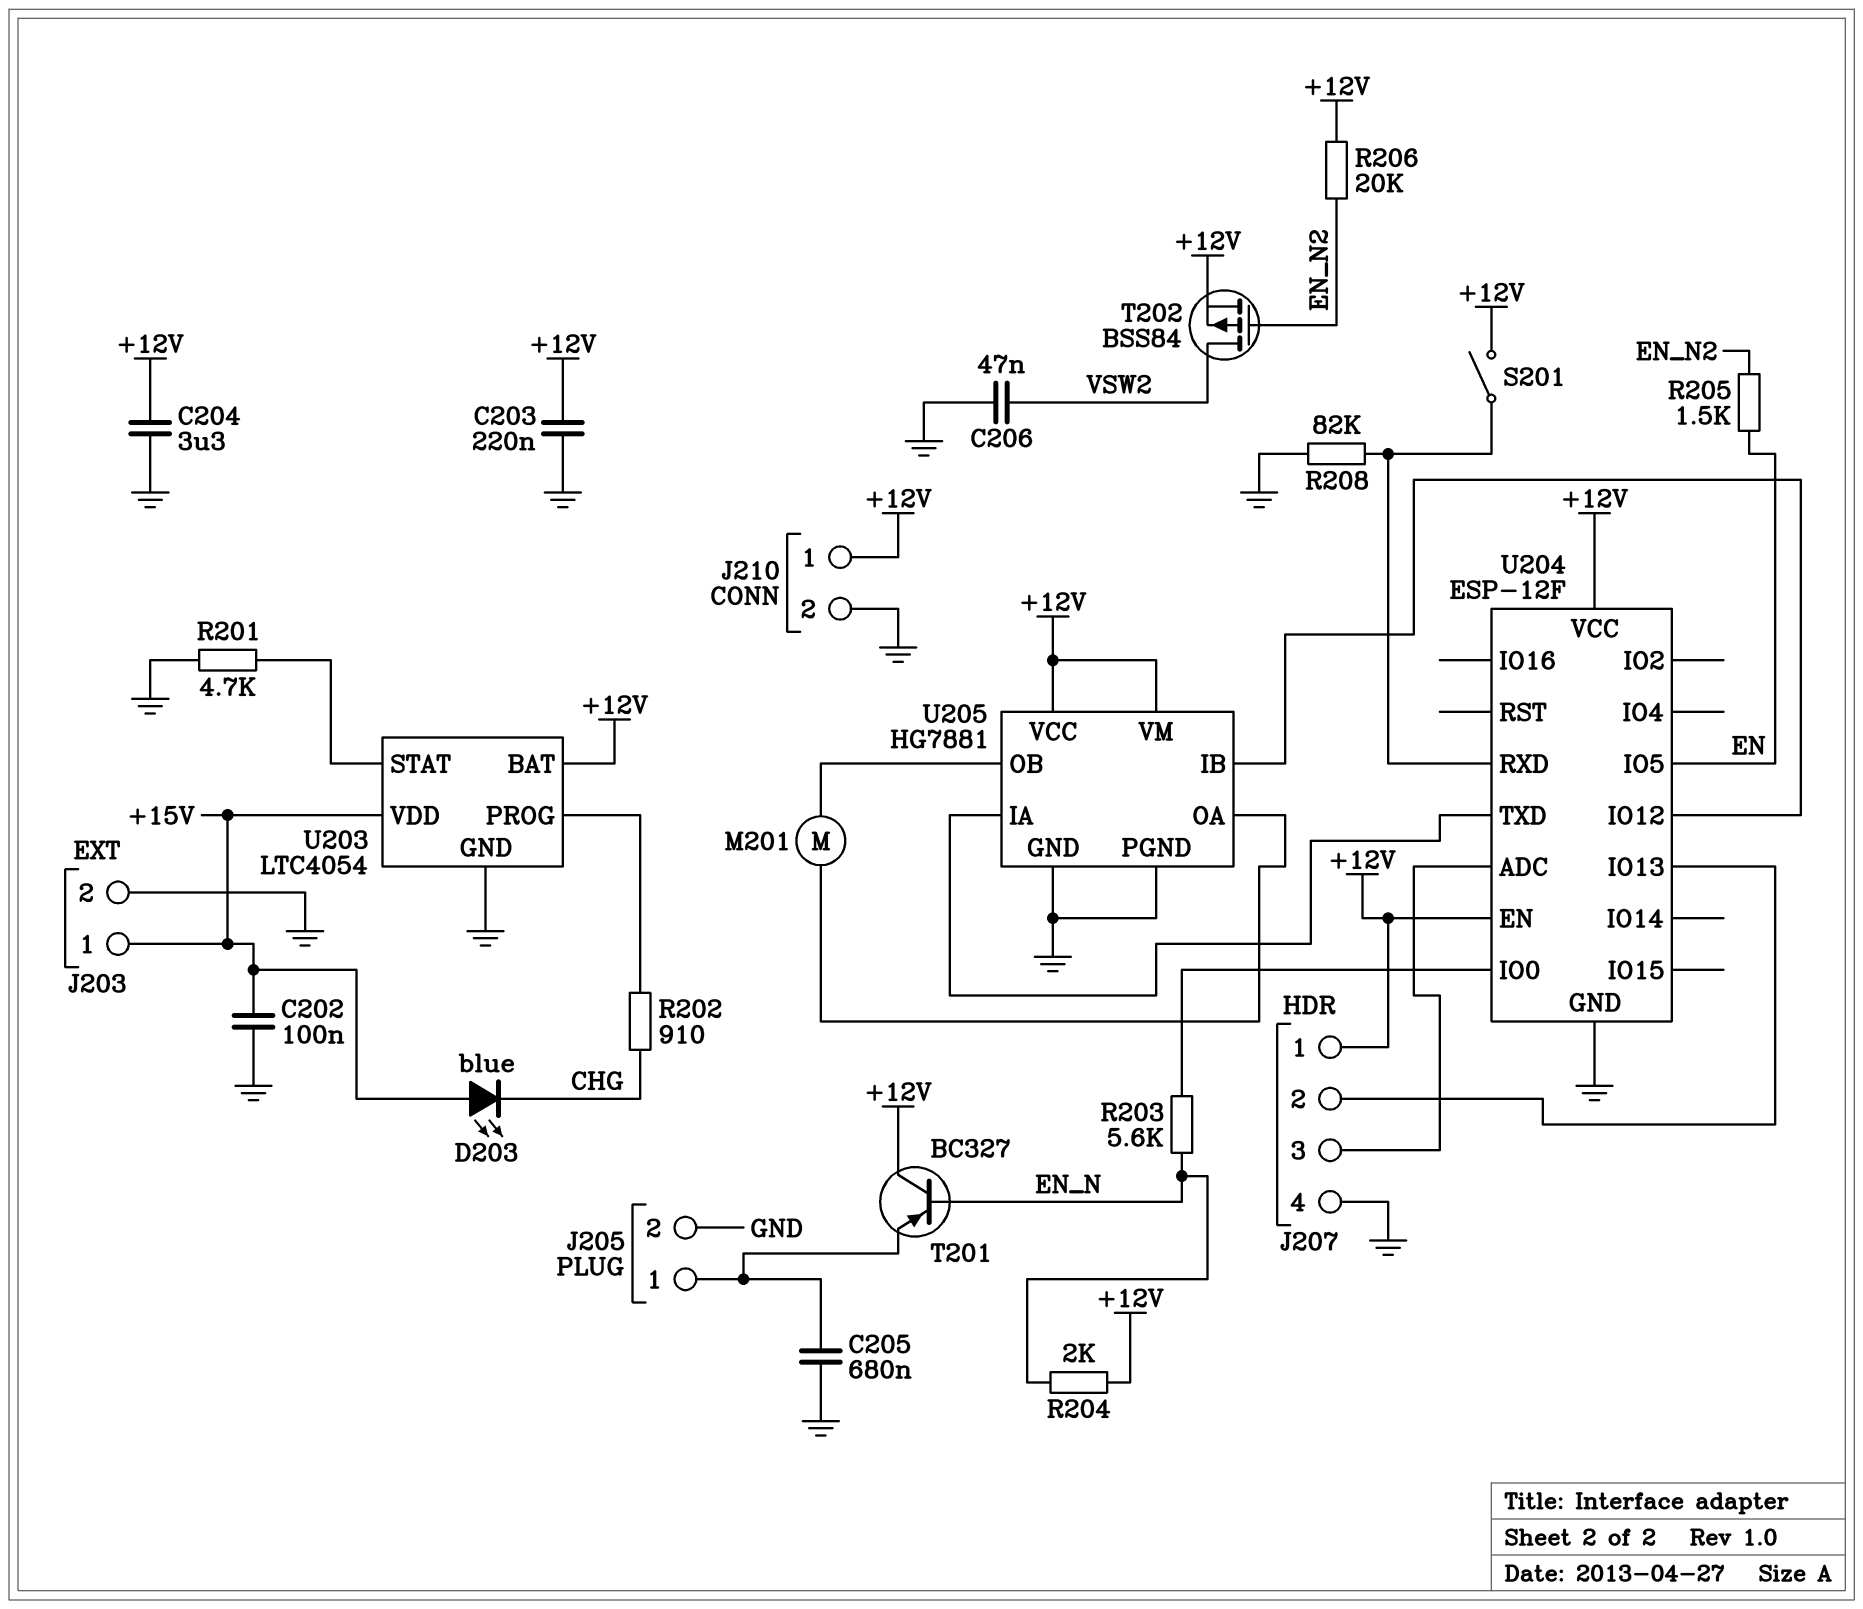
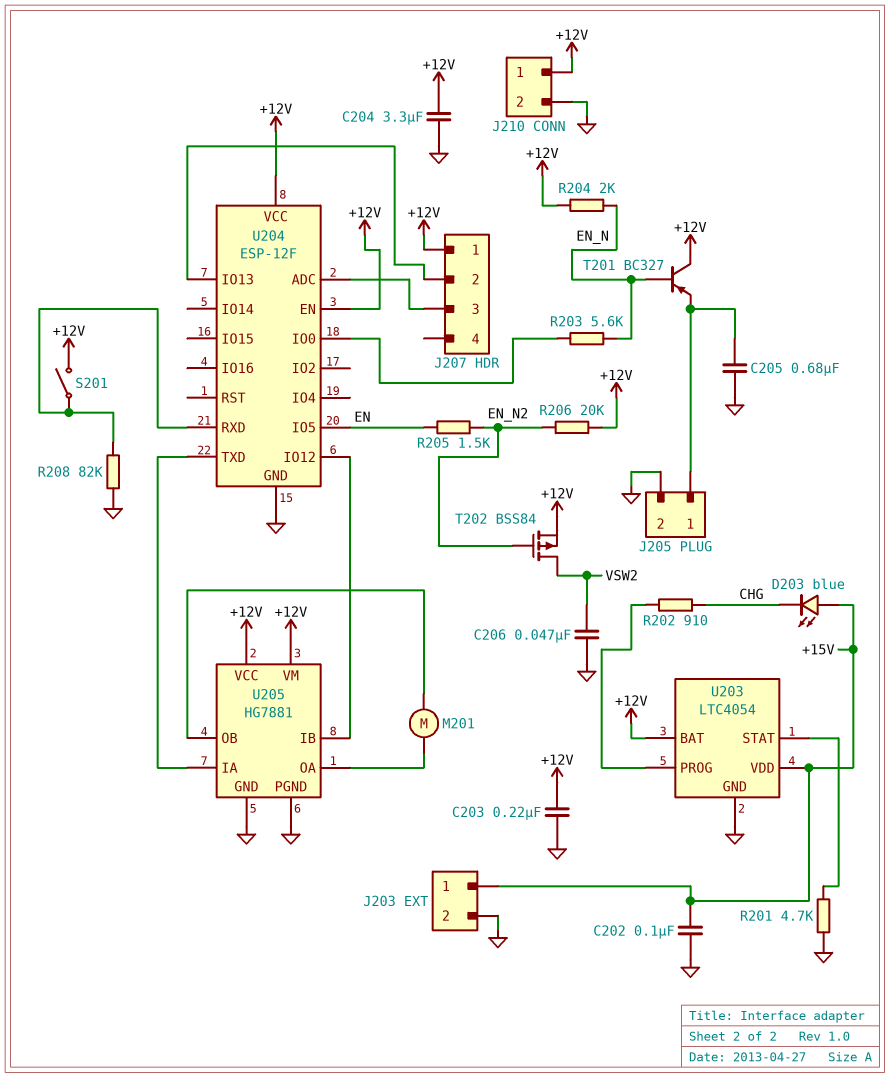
J207 pin 4: GND -> none

